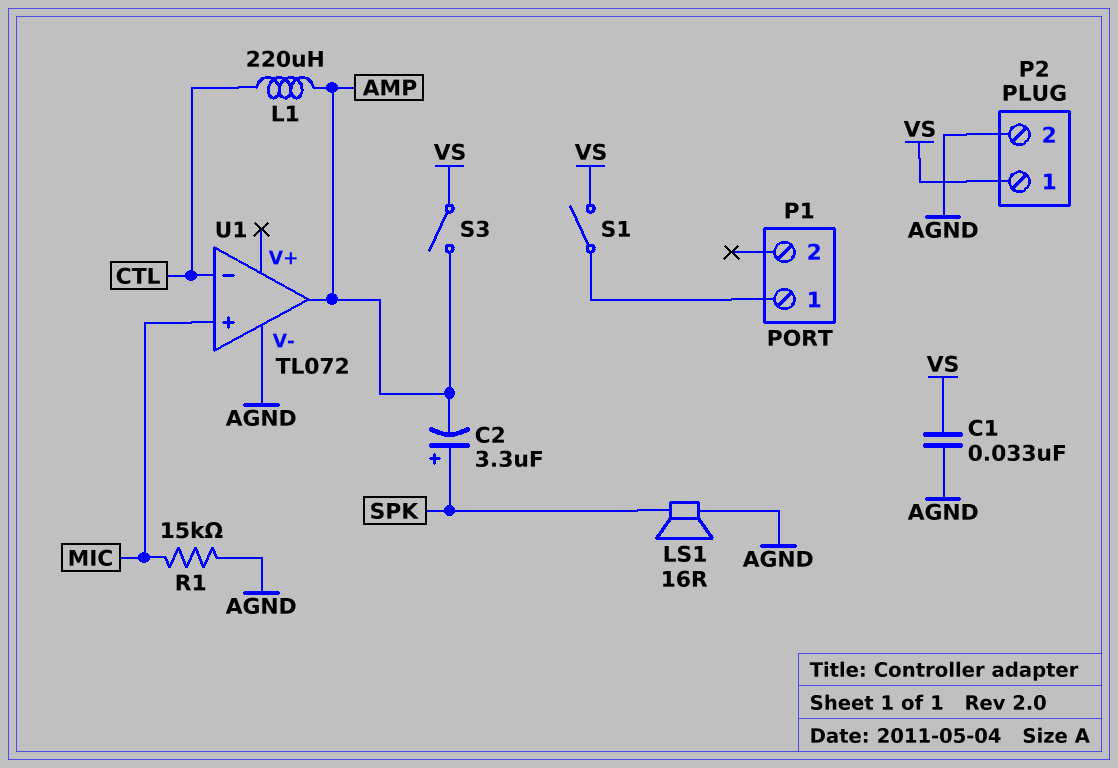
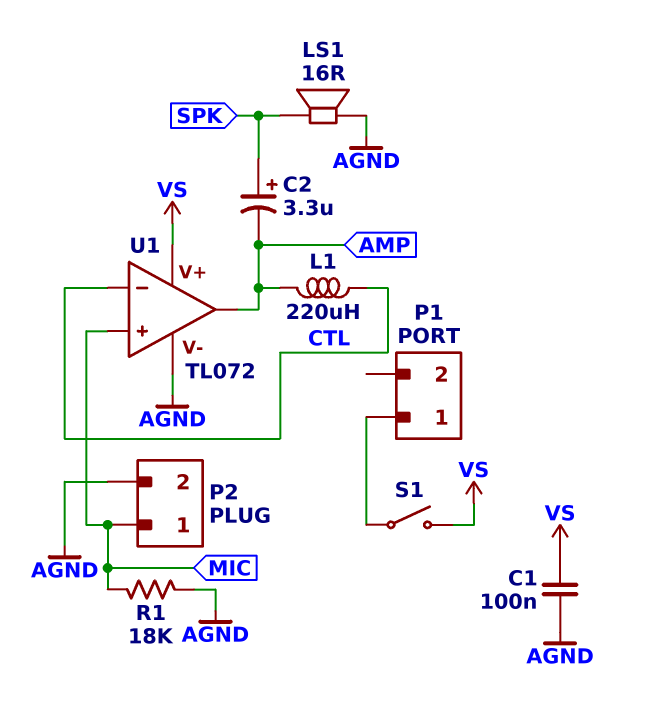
C1: 33nF (AGND, VS) -> 100nF (AGND, VS)
P2 pin 1: VS -> MIC
R1: 15k (AGND, MIC) -> 18k (AGND, MIC)
S3: switch (AMP, VS) -> none
U1 pin V+: none -> VS

